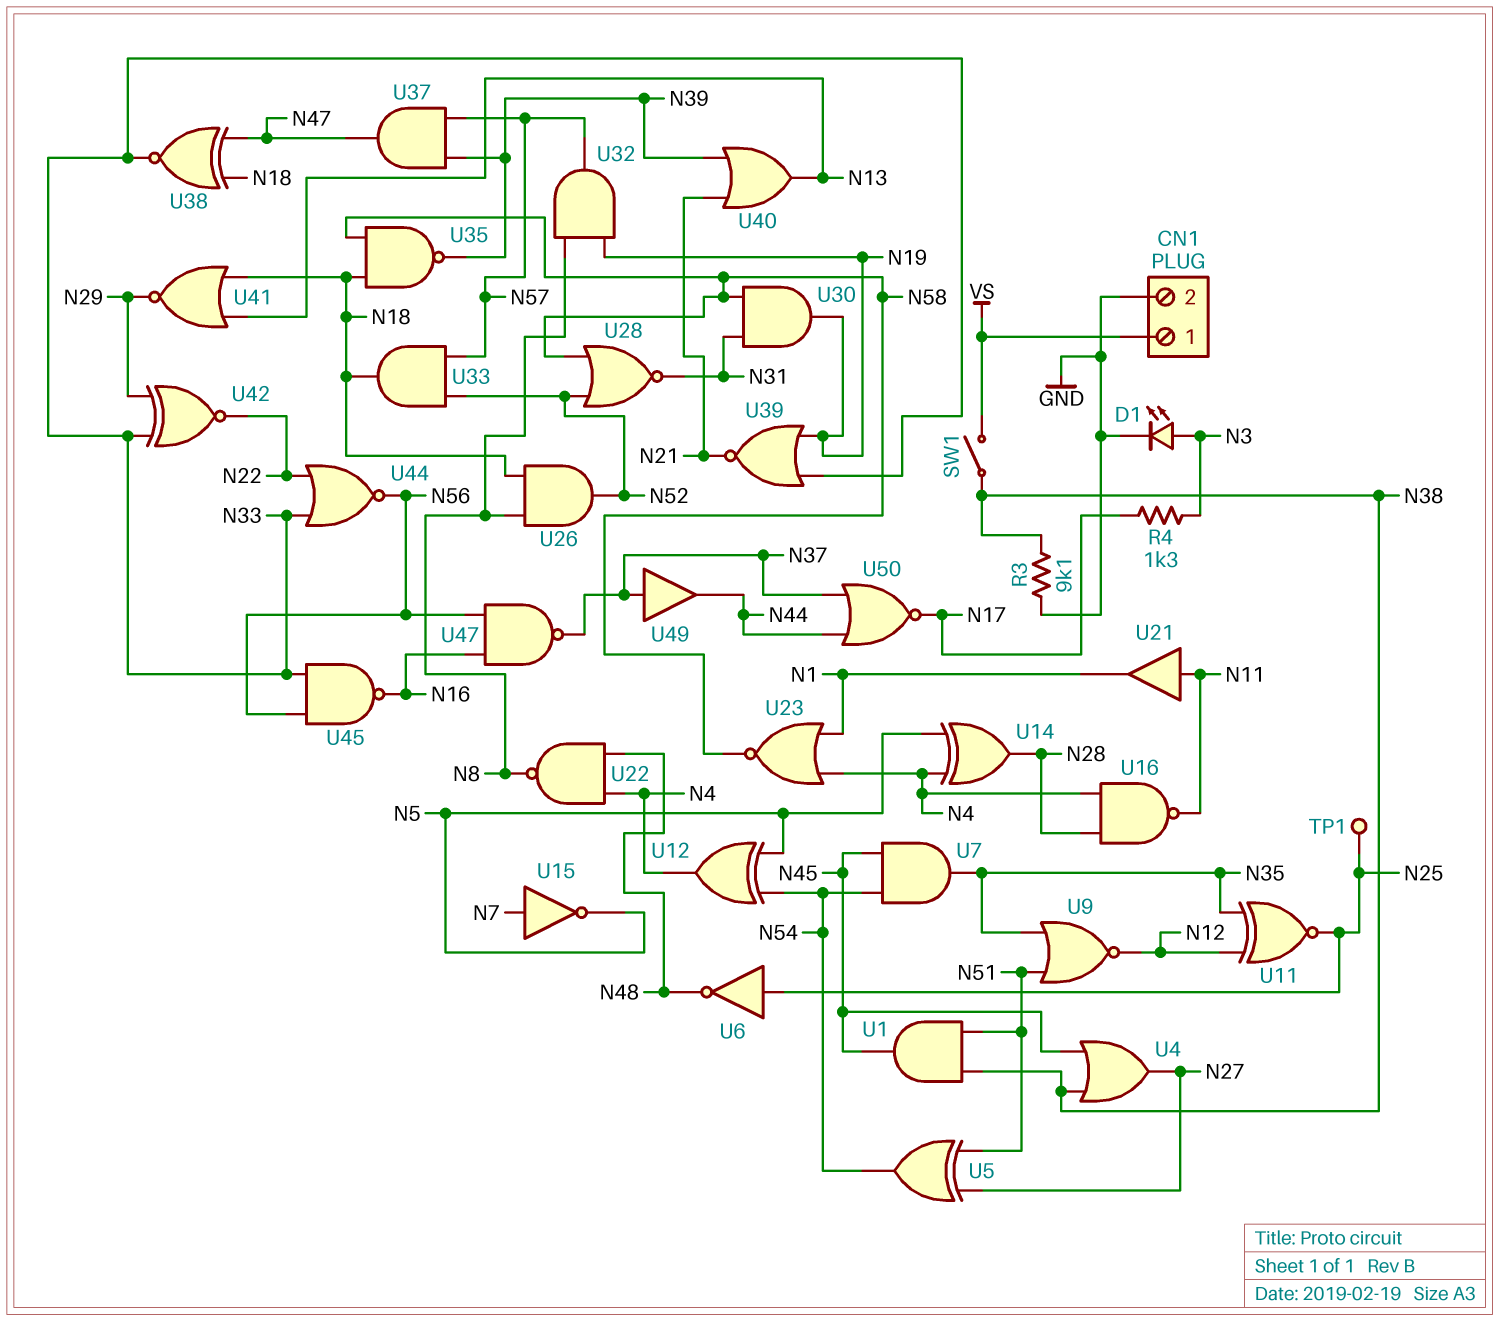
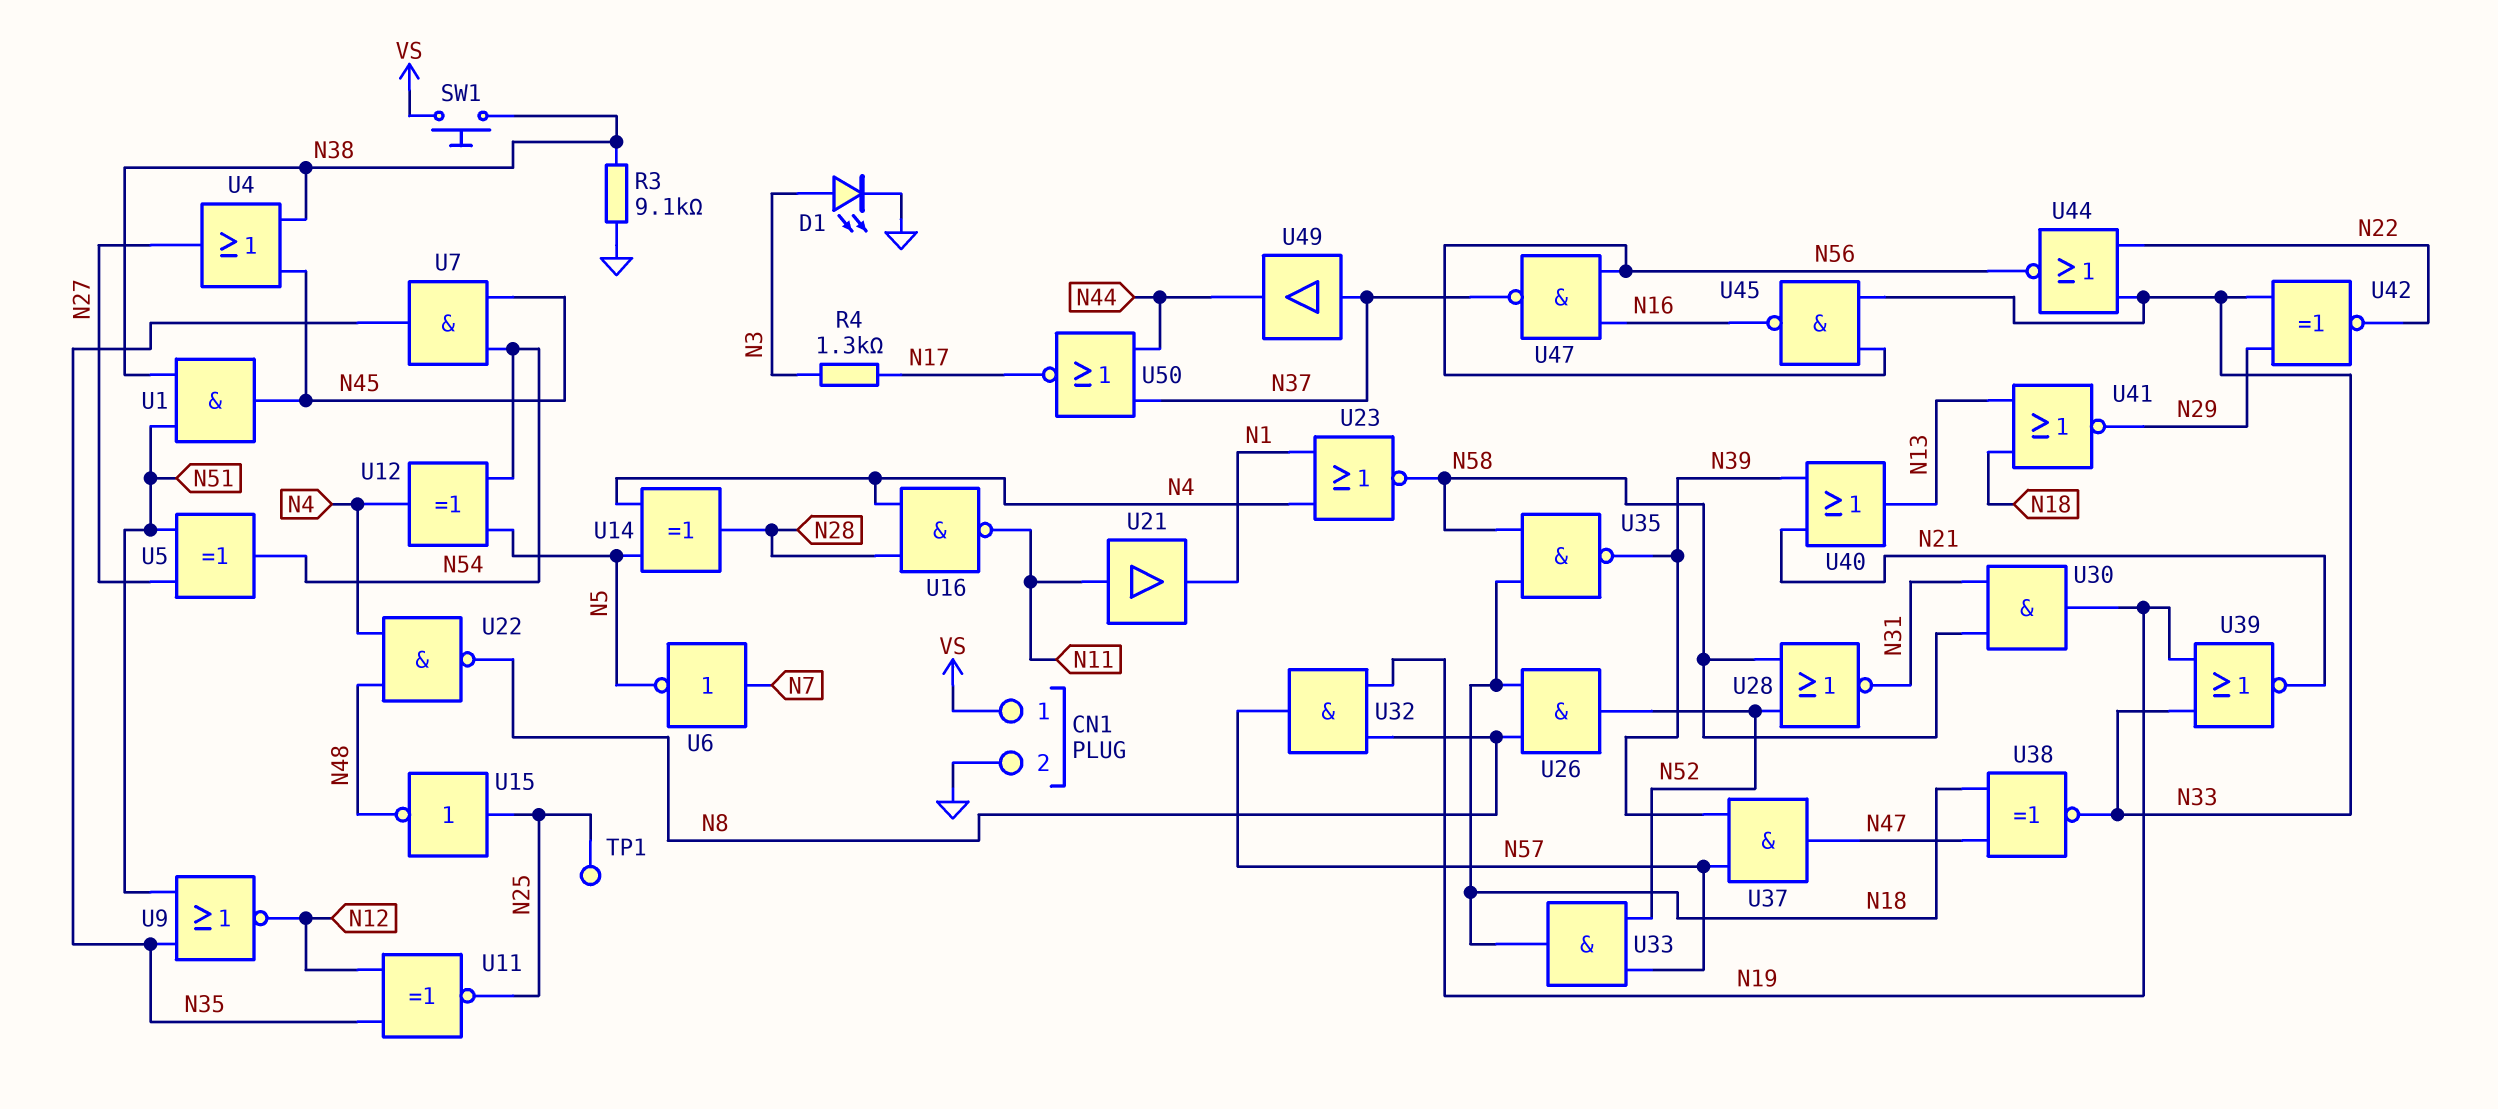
SW1: switch (N38, VS) -> button (N38, VS)
U6: NOT (in N25, out N48) -> NOT (in N7, out N5)
U15: NOT (in N7, out N5) -> NOT (in N25, out N48)

